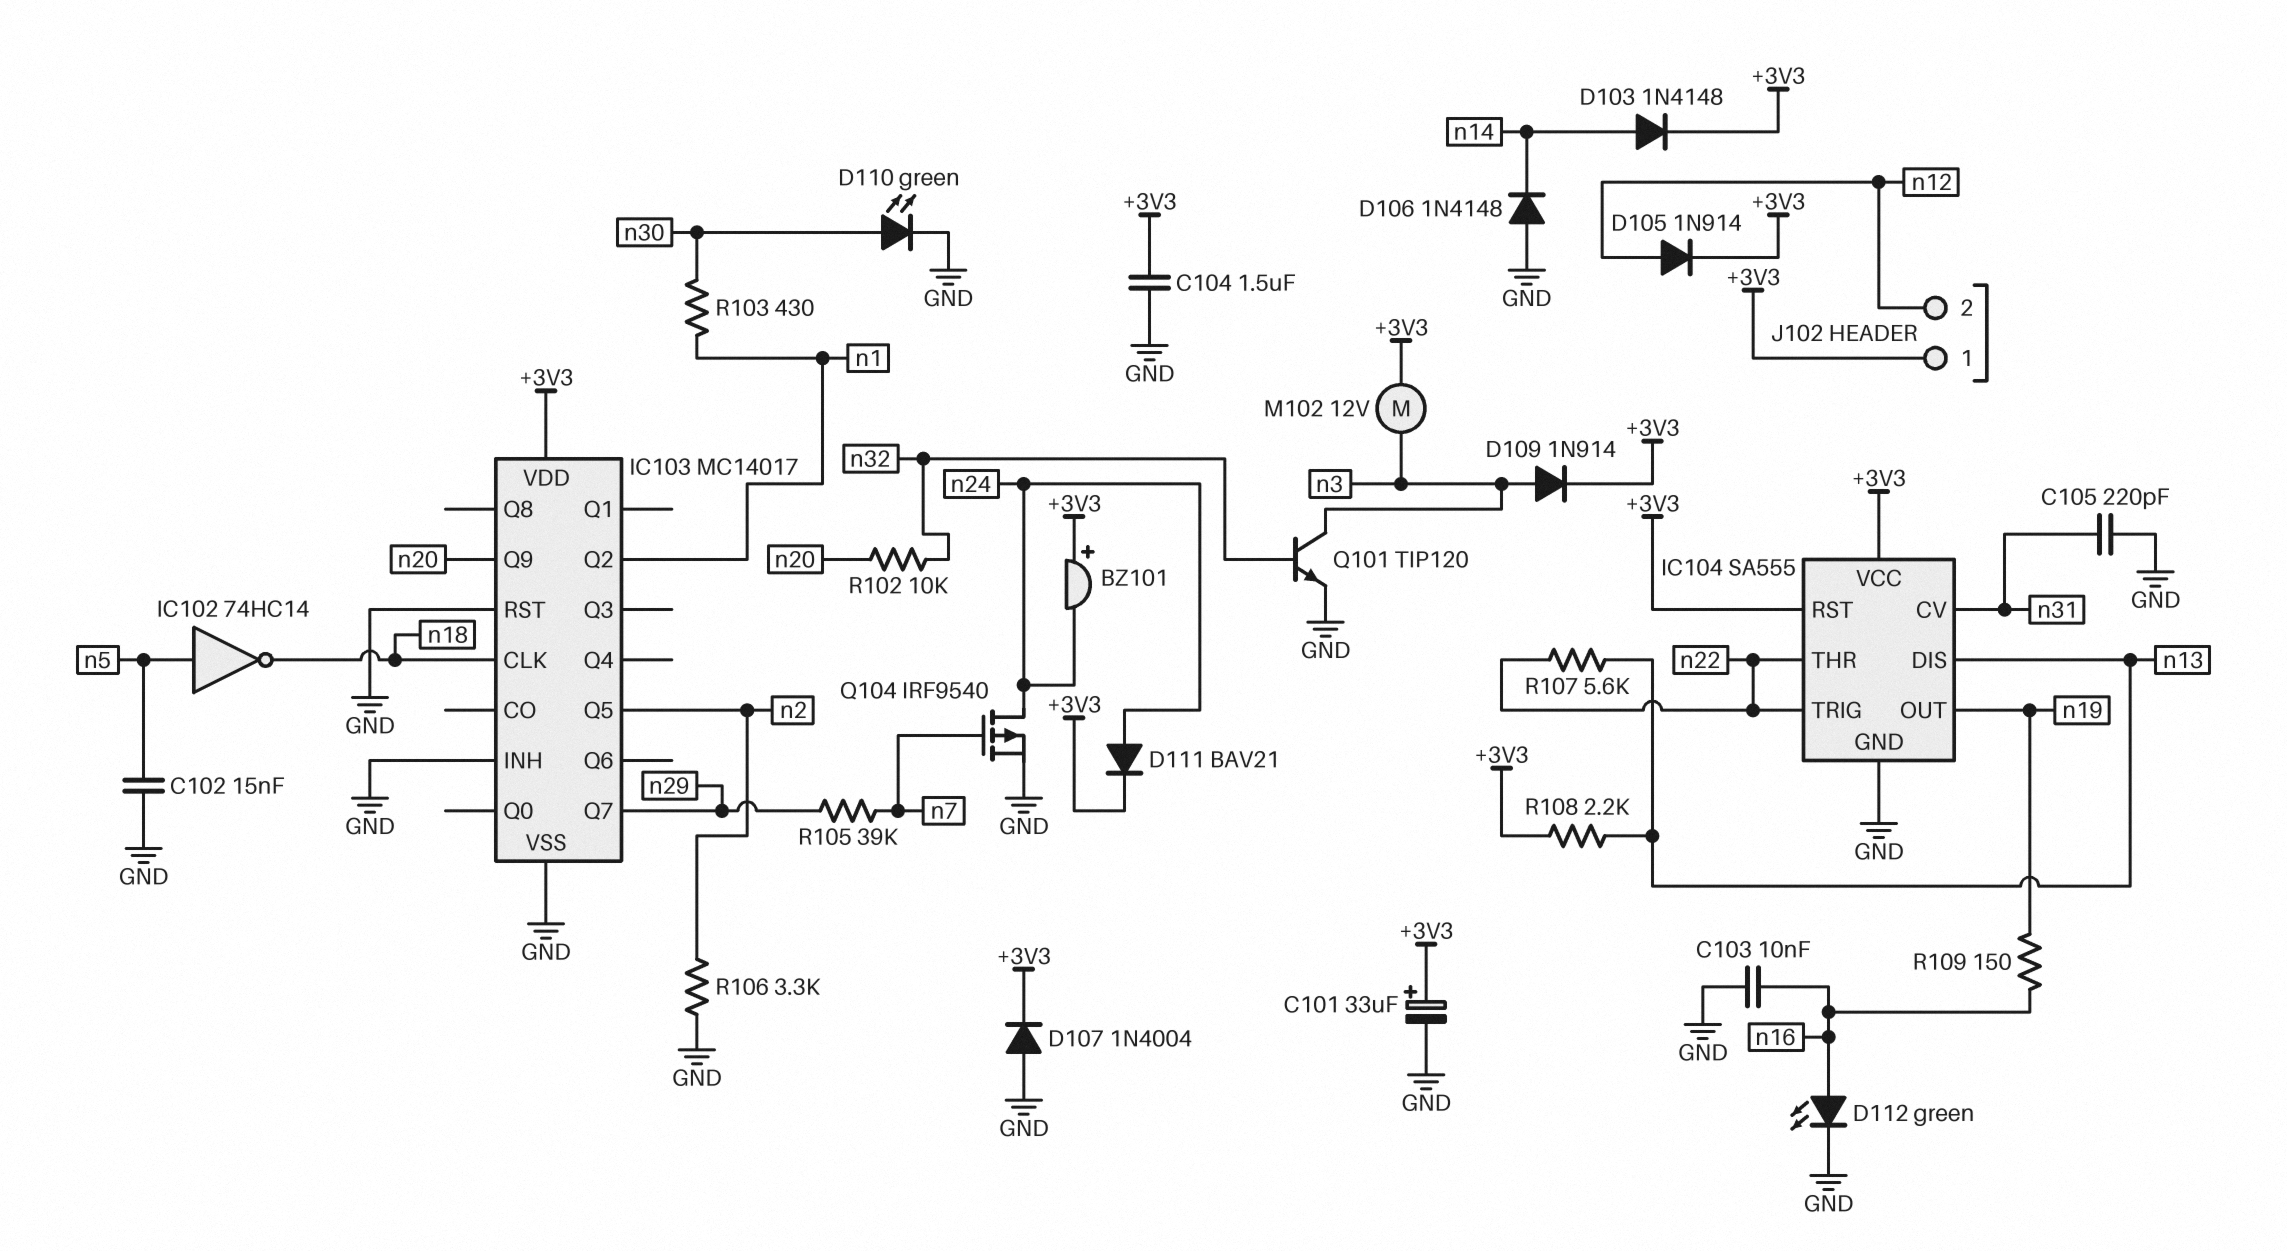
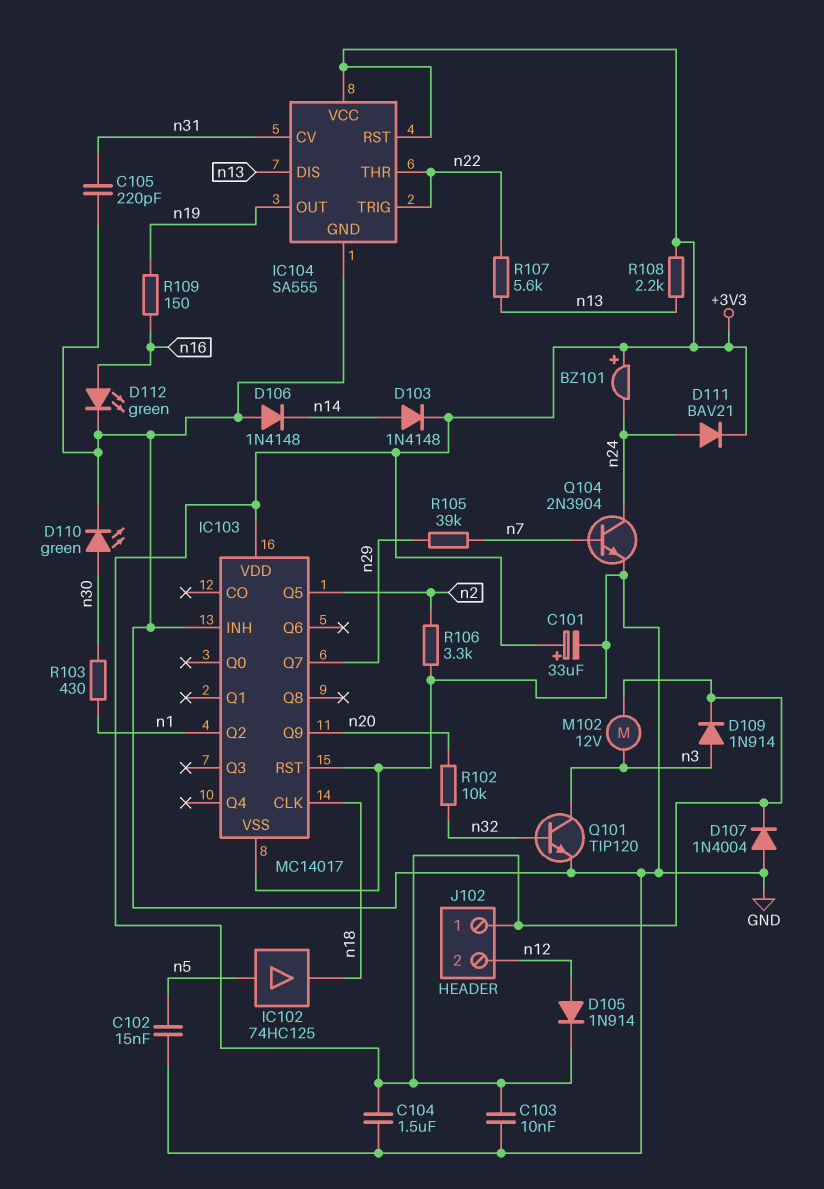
C103: 10nF (GND, n16) -> 10nF (+3V3, GND)
IC102: NOT 74HC14 (in n5, out n18) -> buffer 74HC125 (in n5, out n18)
Q104: PMOS IRF9540 (G n7, D n24, S GND) -> NPN 2N3904 (B n7, C n24, E GND)

